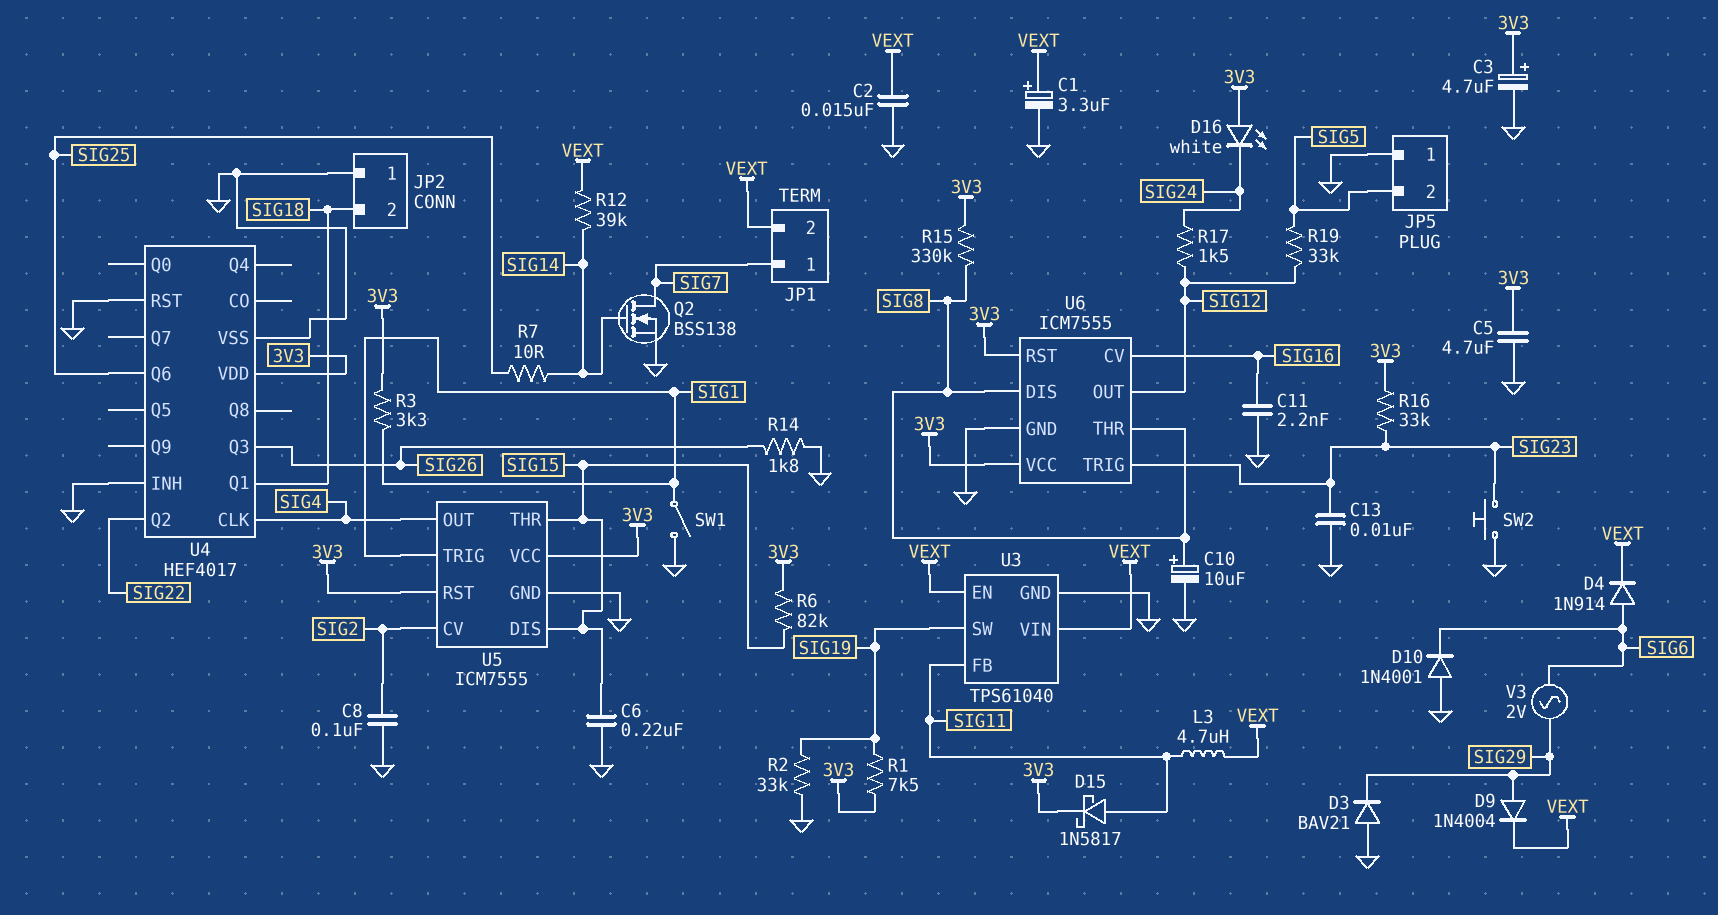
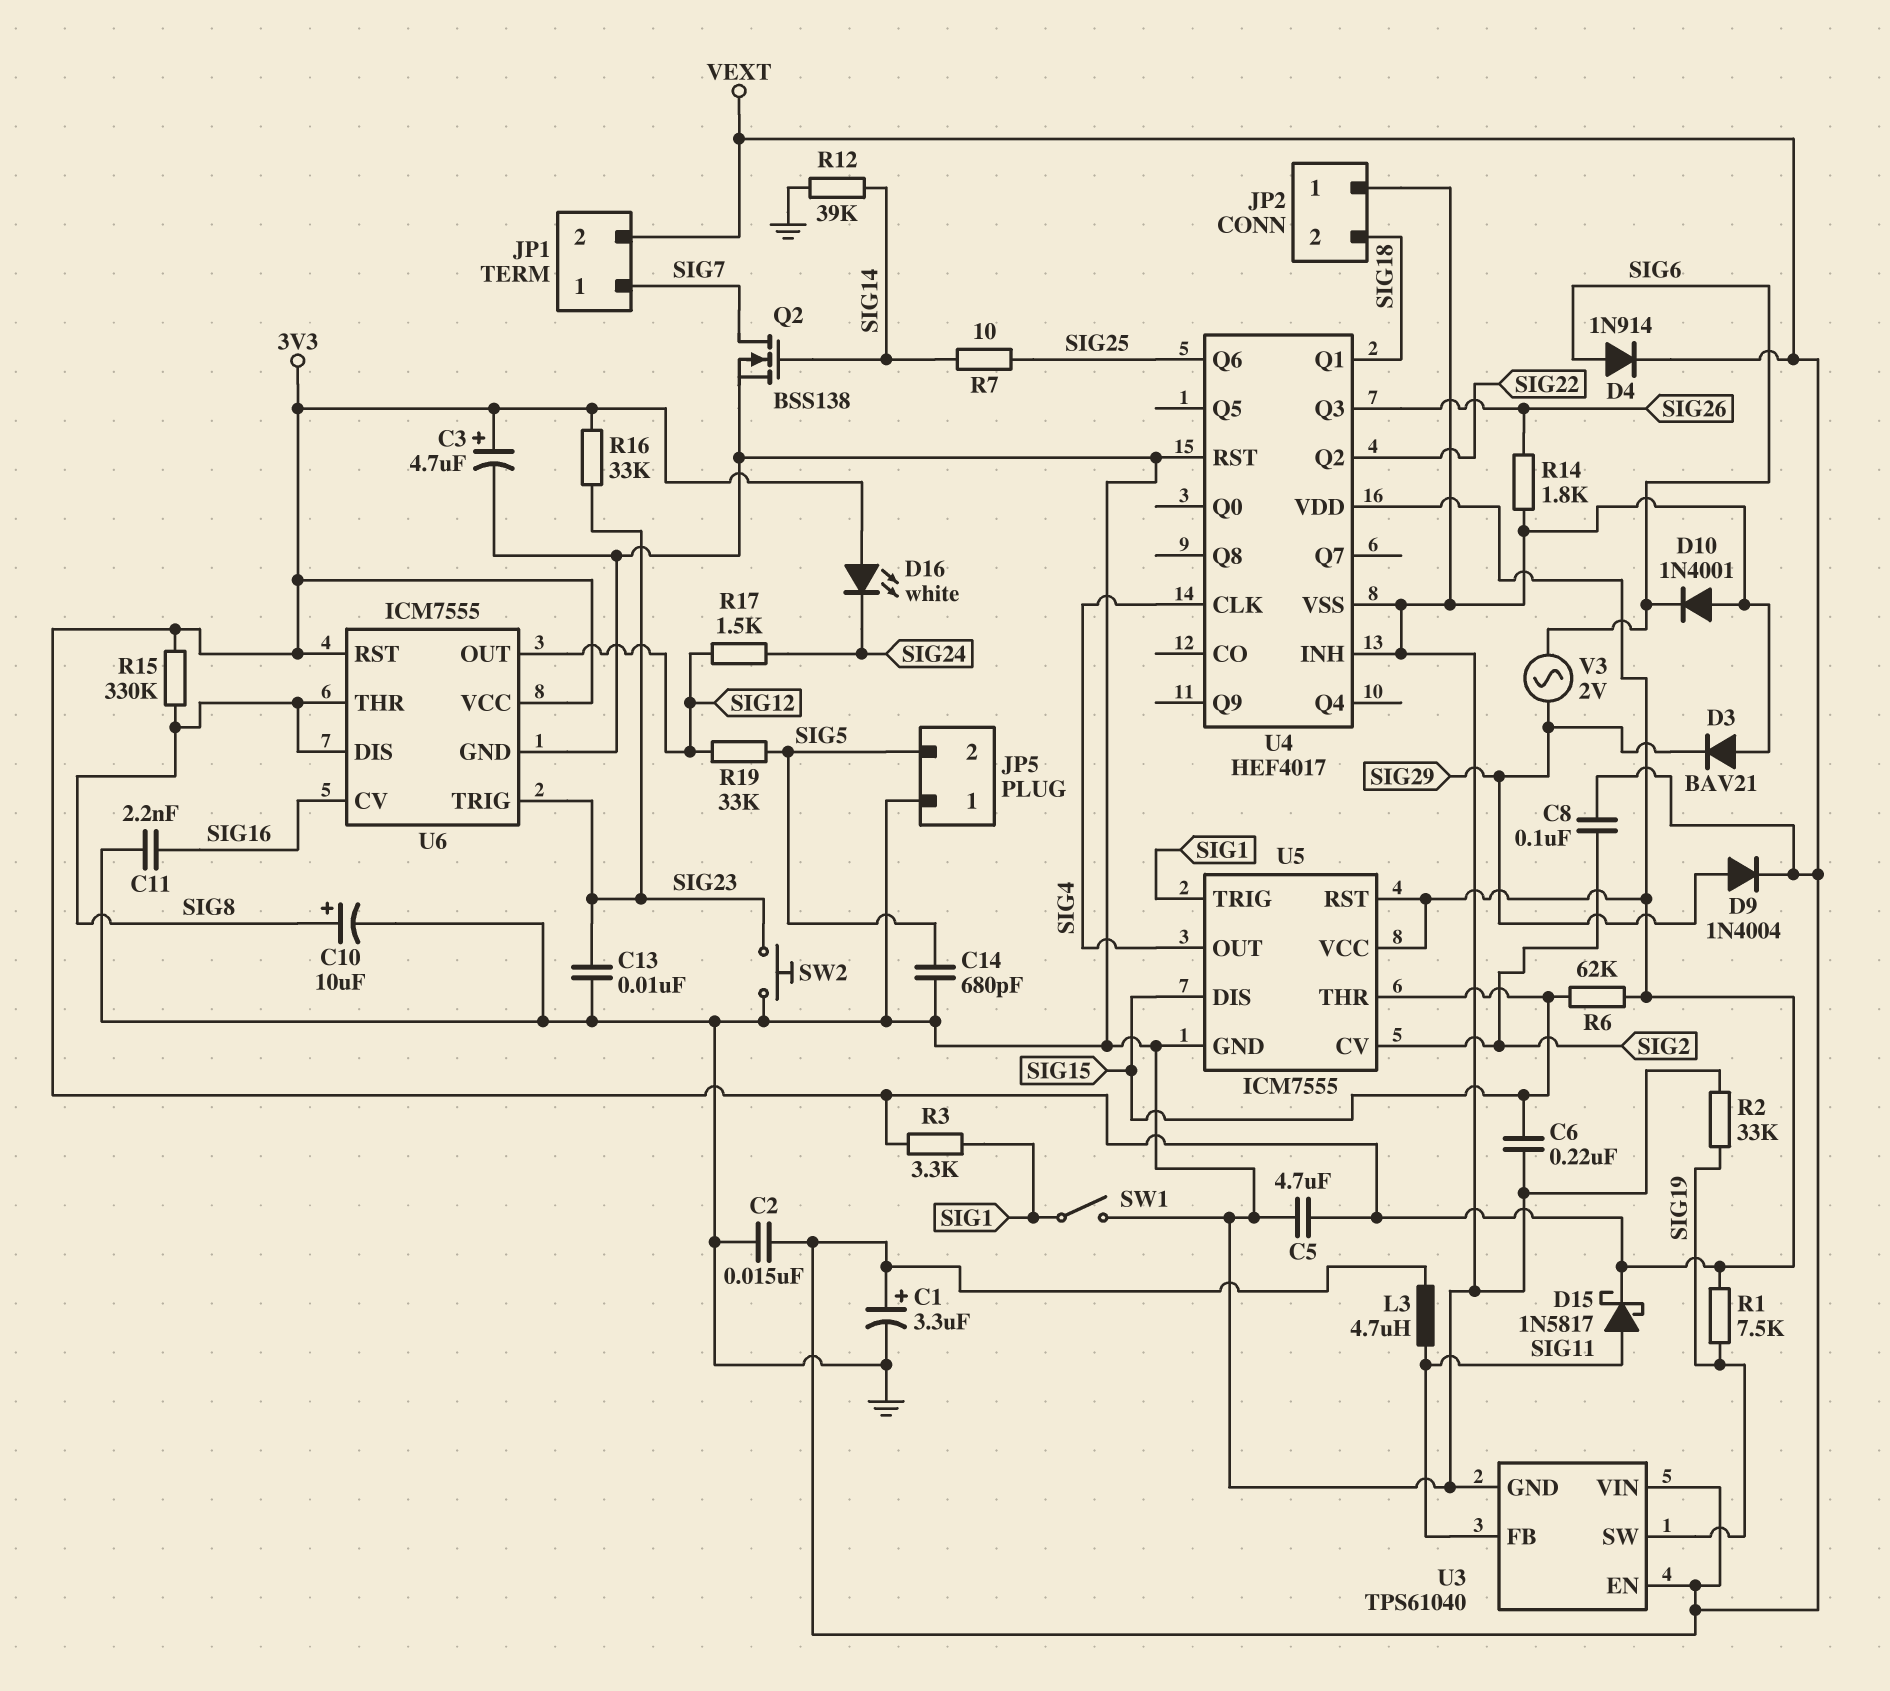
C8: 100nF (GND, SIG2) -> 100nF (SIG2, VEXT)
C14: none -> 680pF (GND, SIG5)
R6: 82k (3V3, SIG15) -> 62k (3V3, SIG15)
R12: 39k (SIG14, VEXT) -> 39k (GND, SIG14)

